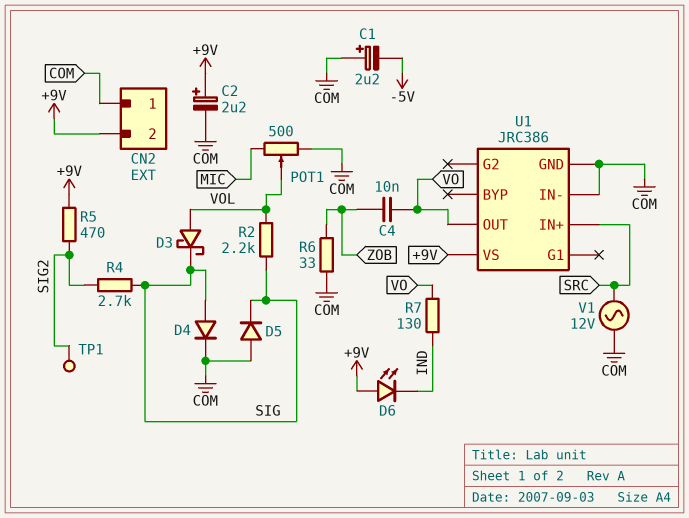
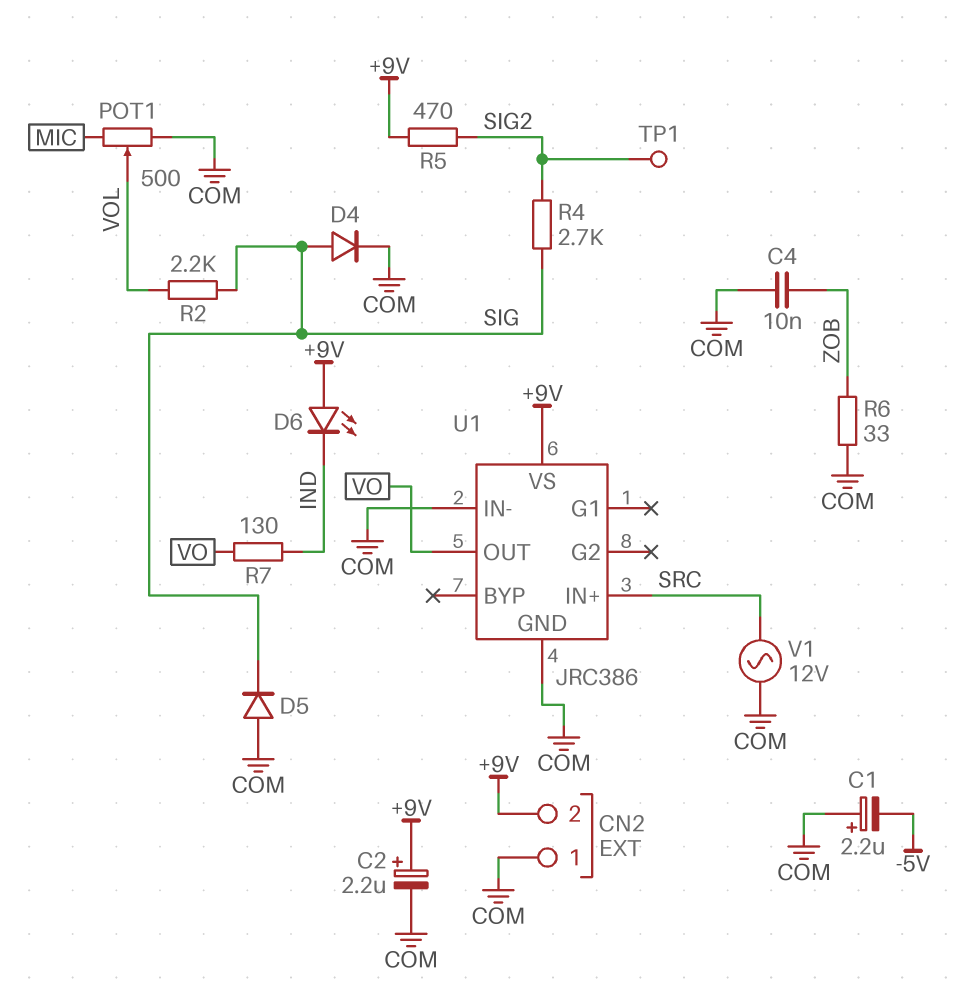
C4: 10nF (VO, ZOB) -> 10nF (COM, ZOB)
D3: schottky (A VOL, K SIG) -> none

